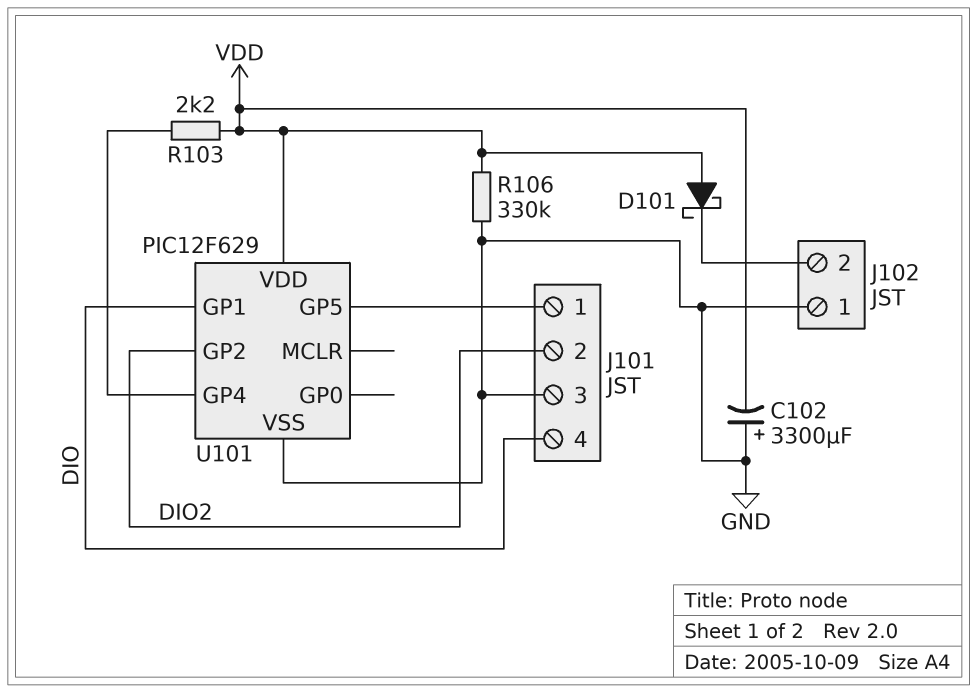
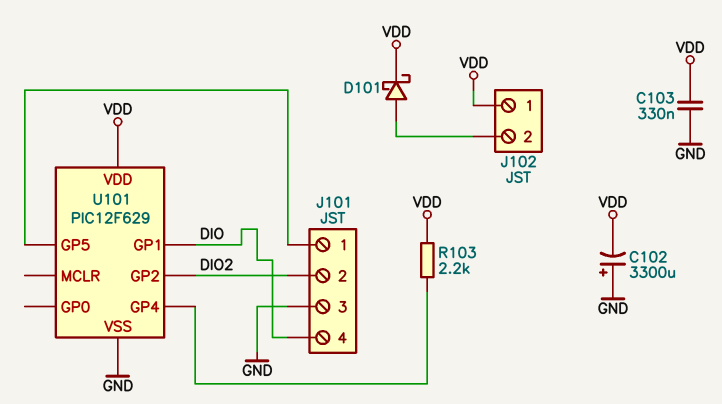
C103: none -> 330nF (GND, VDD)
D101: schottky (A VDD, K J102/2) -> schottky (A J102/2, K VDD)
J102 pin 1: GND -> VDD
R106: 330k (GND, VDD) -> none

